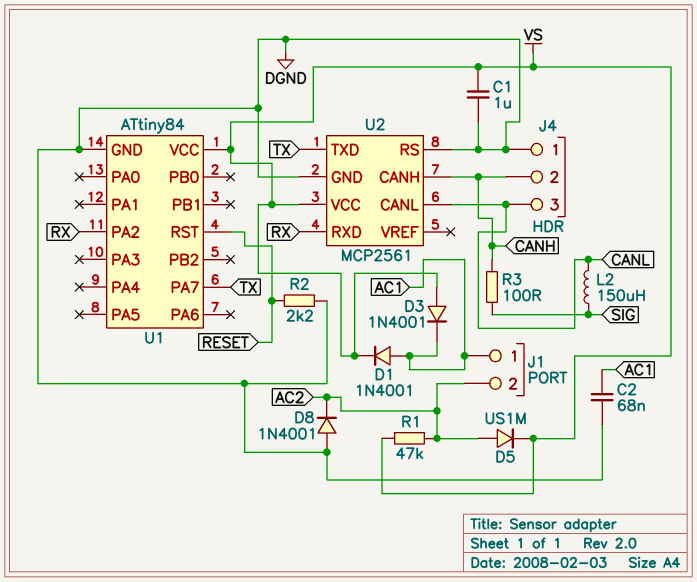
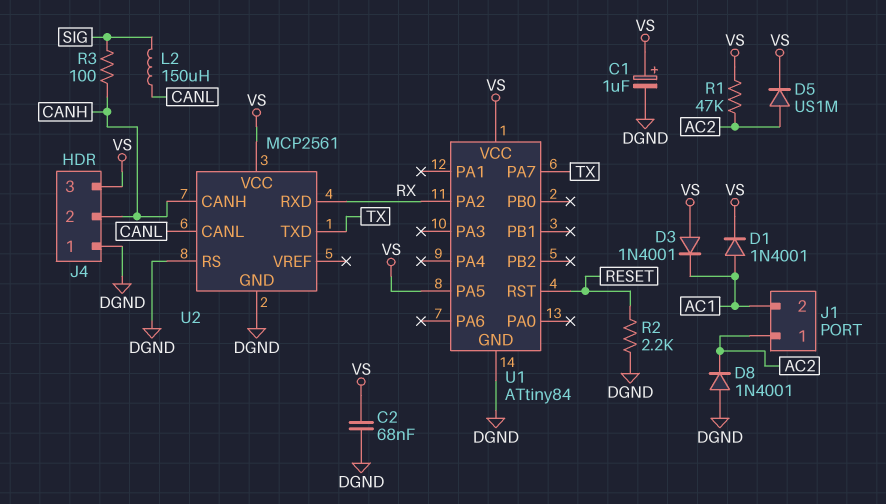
C1: 1uF (DGND, VS) -> 1uF (plus VS, minus DGND)
C2: 68nF (AC1, DGND) -> 68nF (DGND, VS)
J1 pin 1: AC1 -> AC2
J1 pin 2: AC2 -> AC1
J4 pin 3: CANL -> VS
U1 pin PA5: none -> VS

